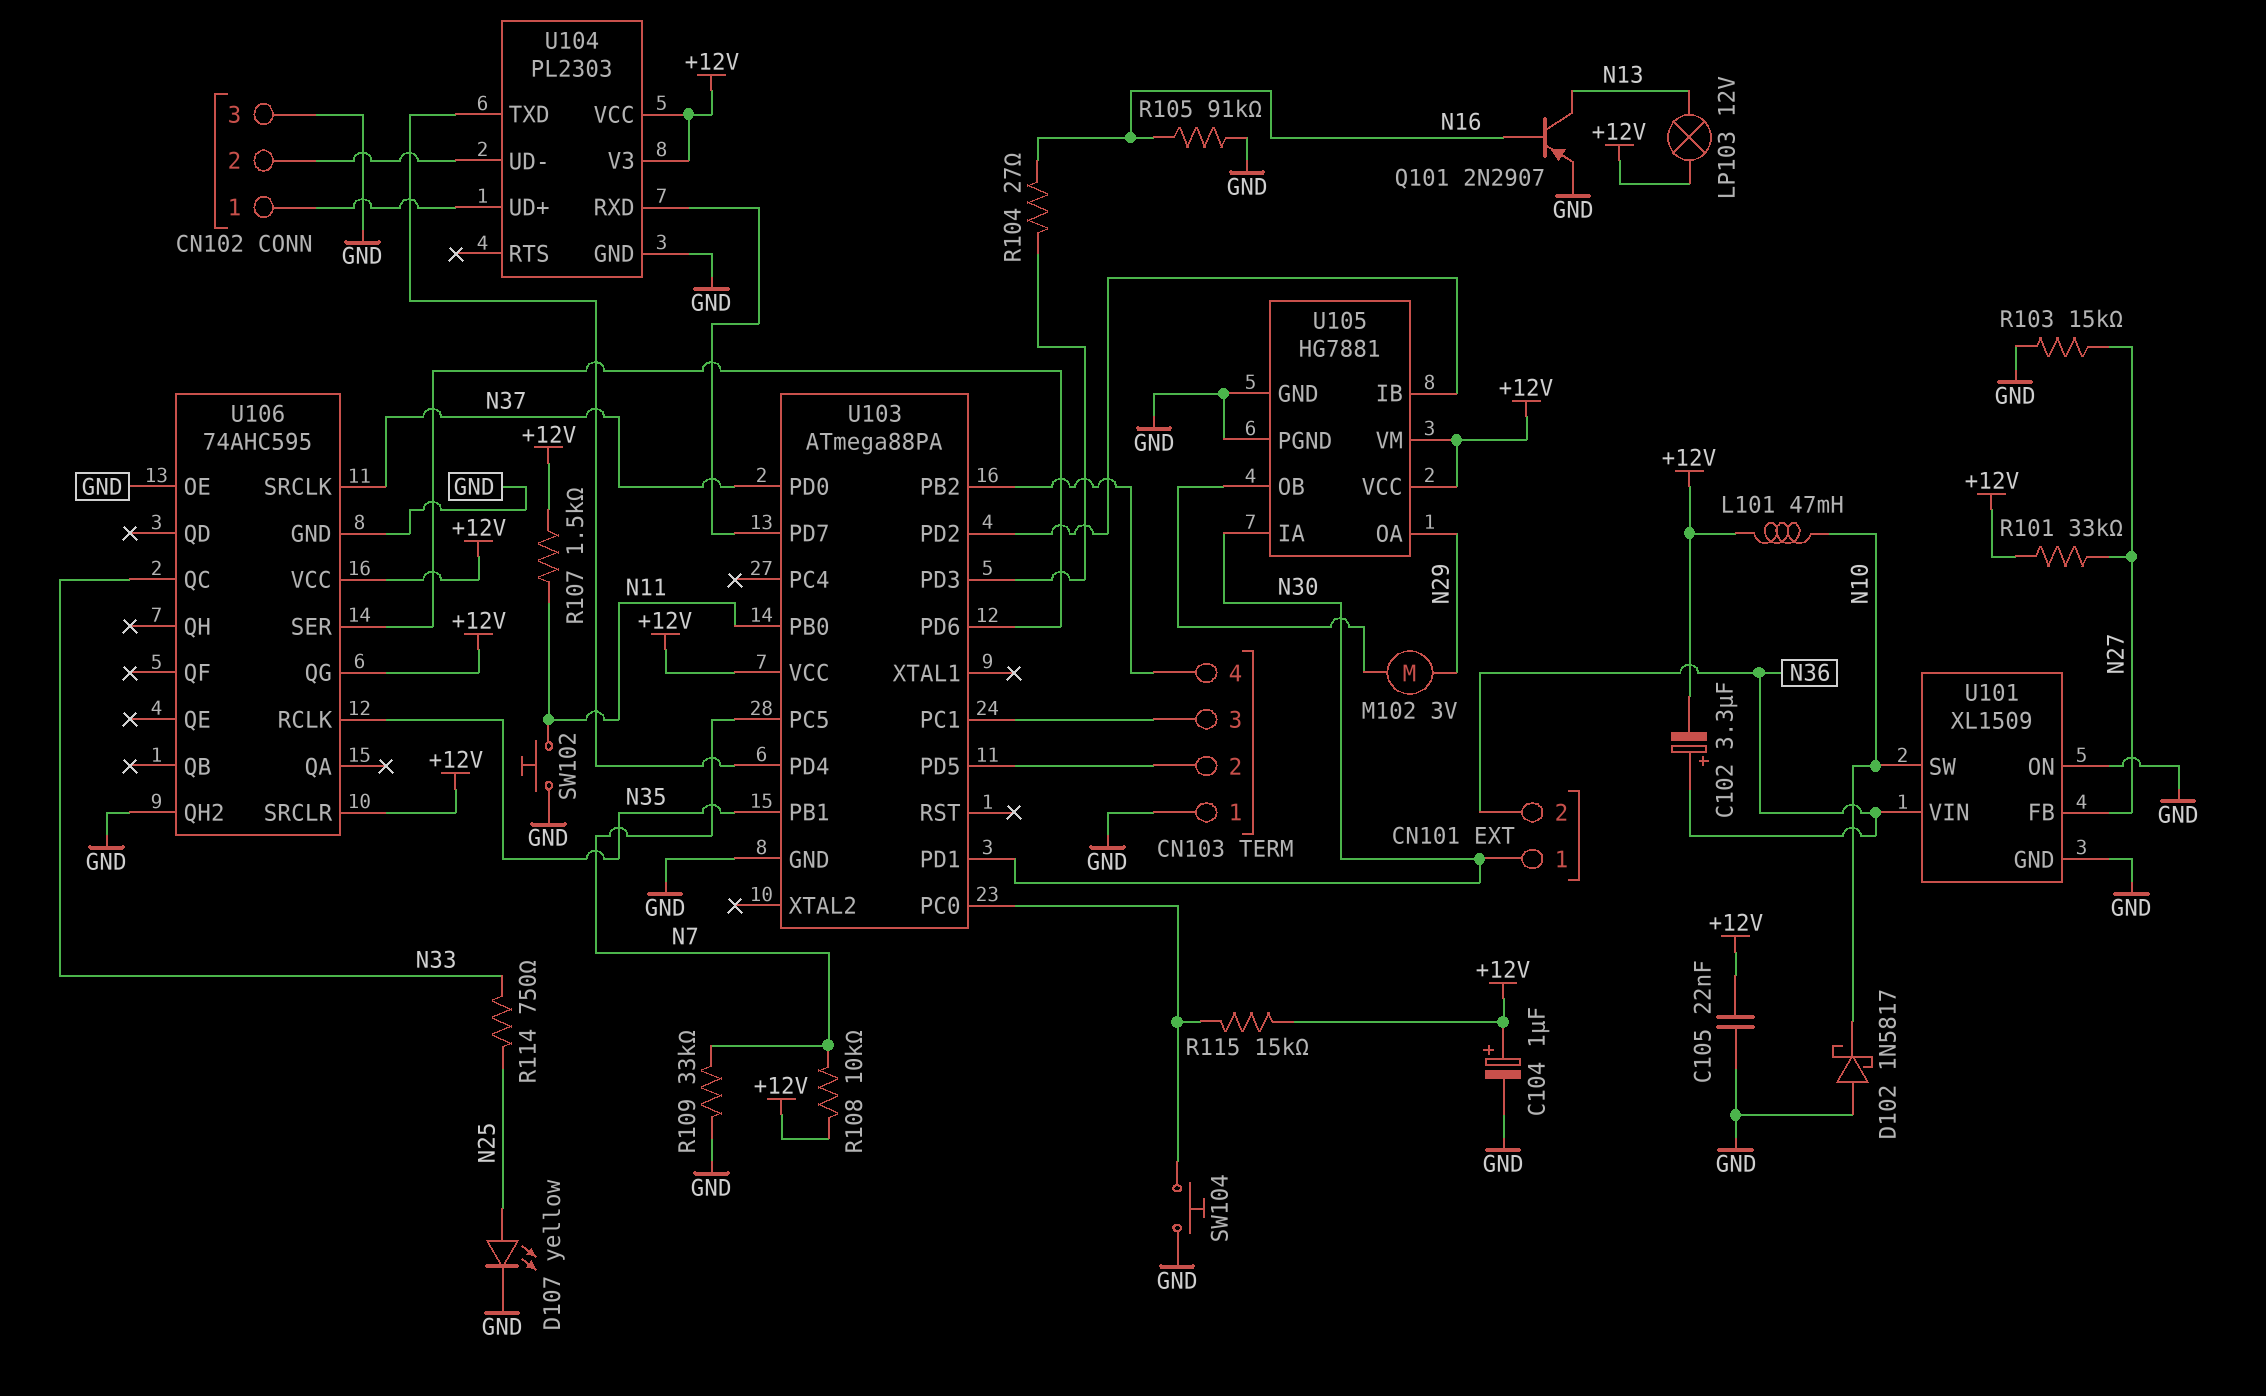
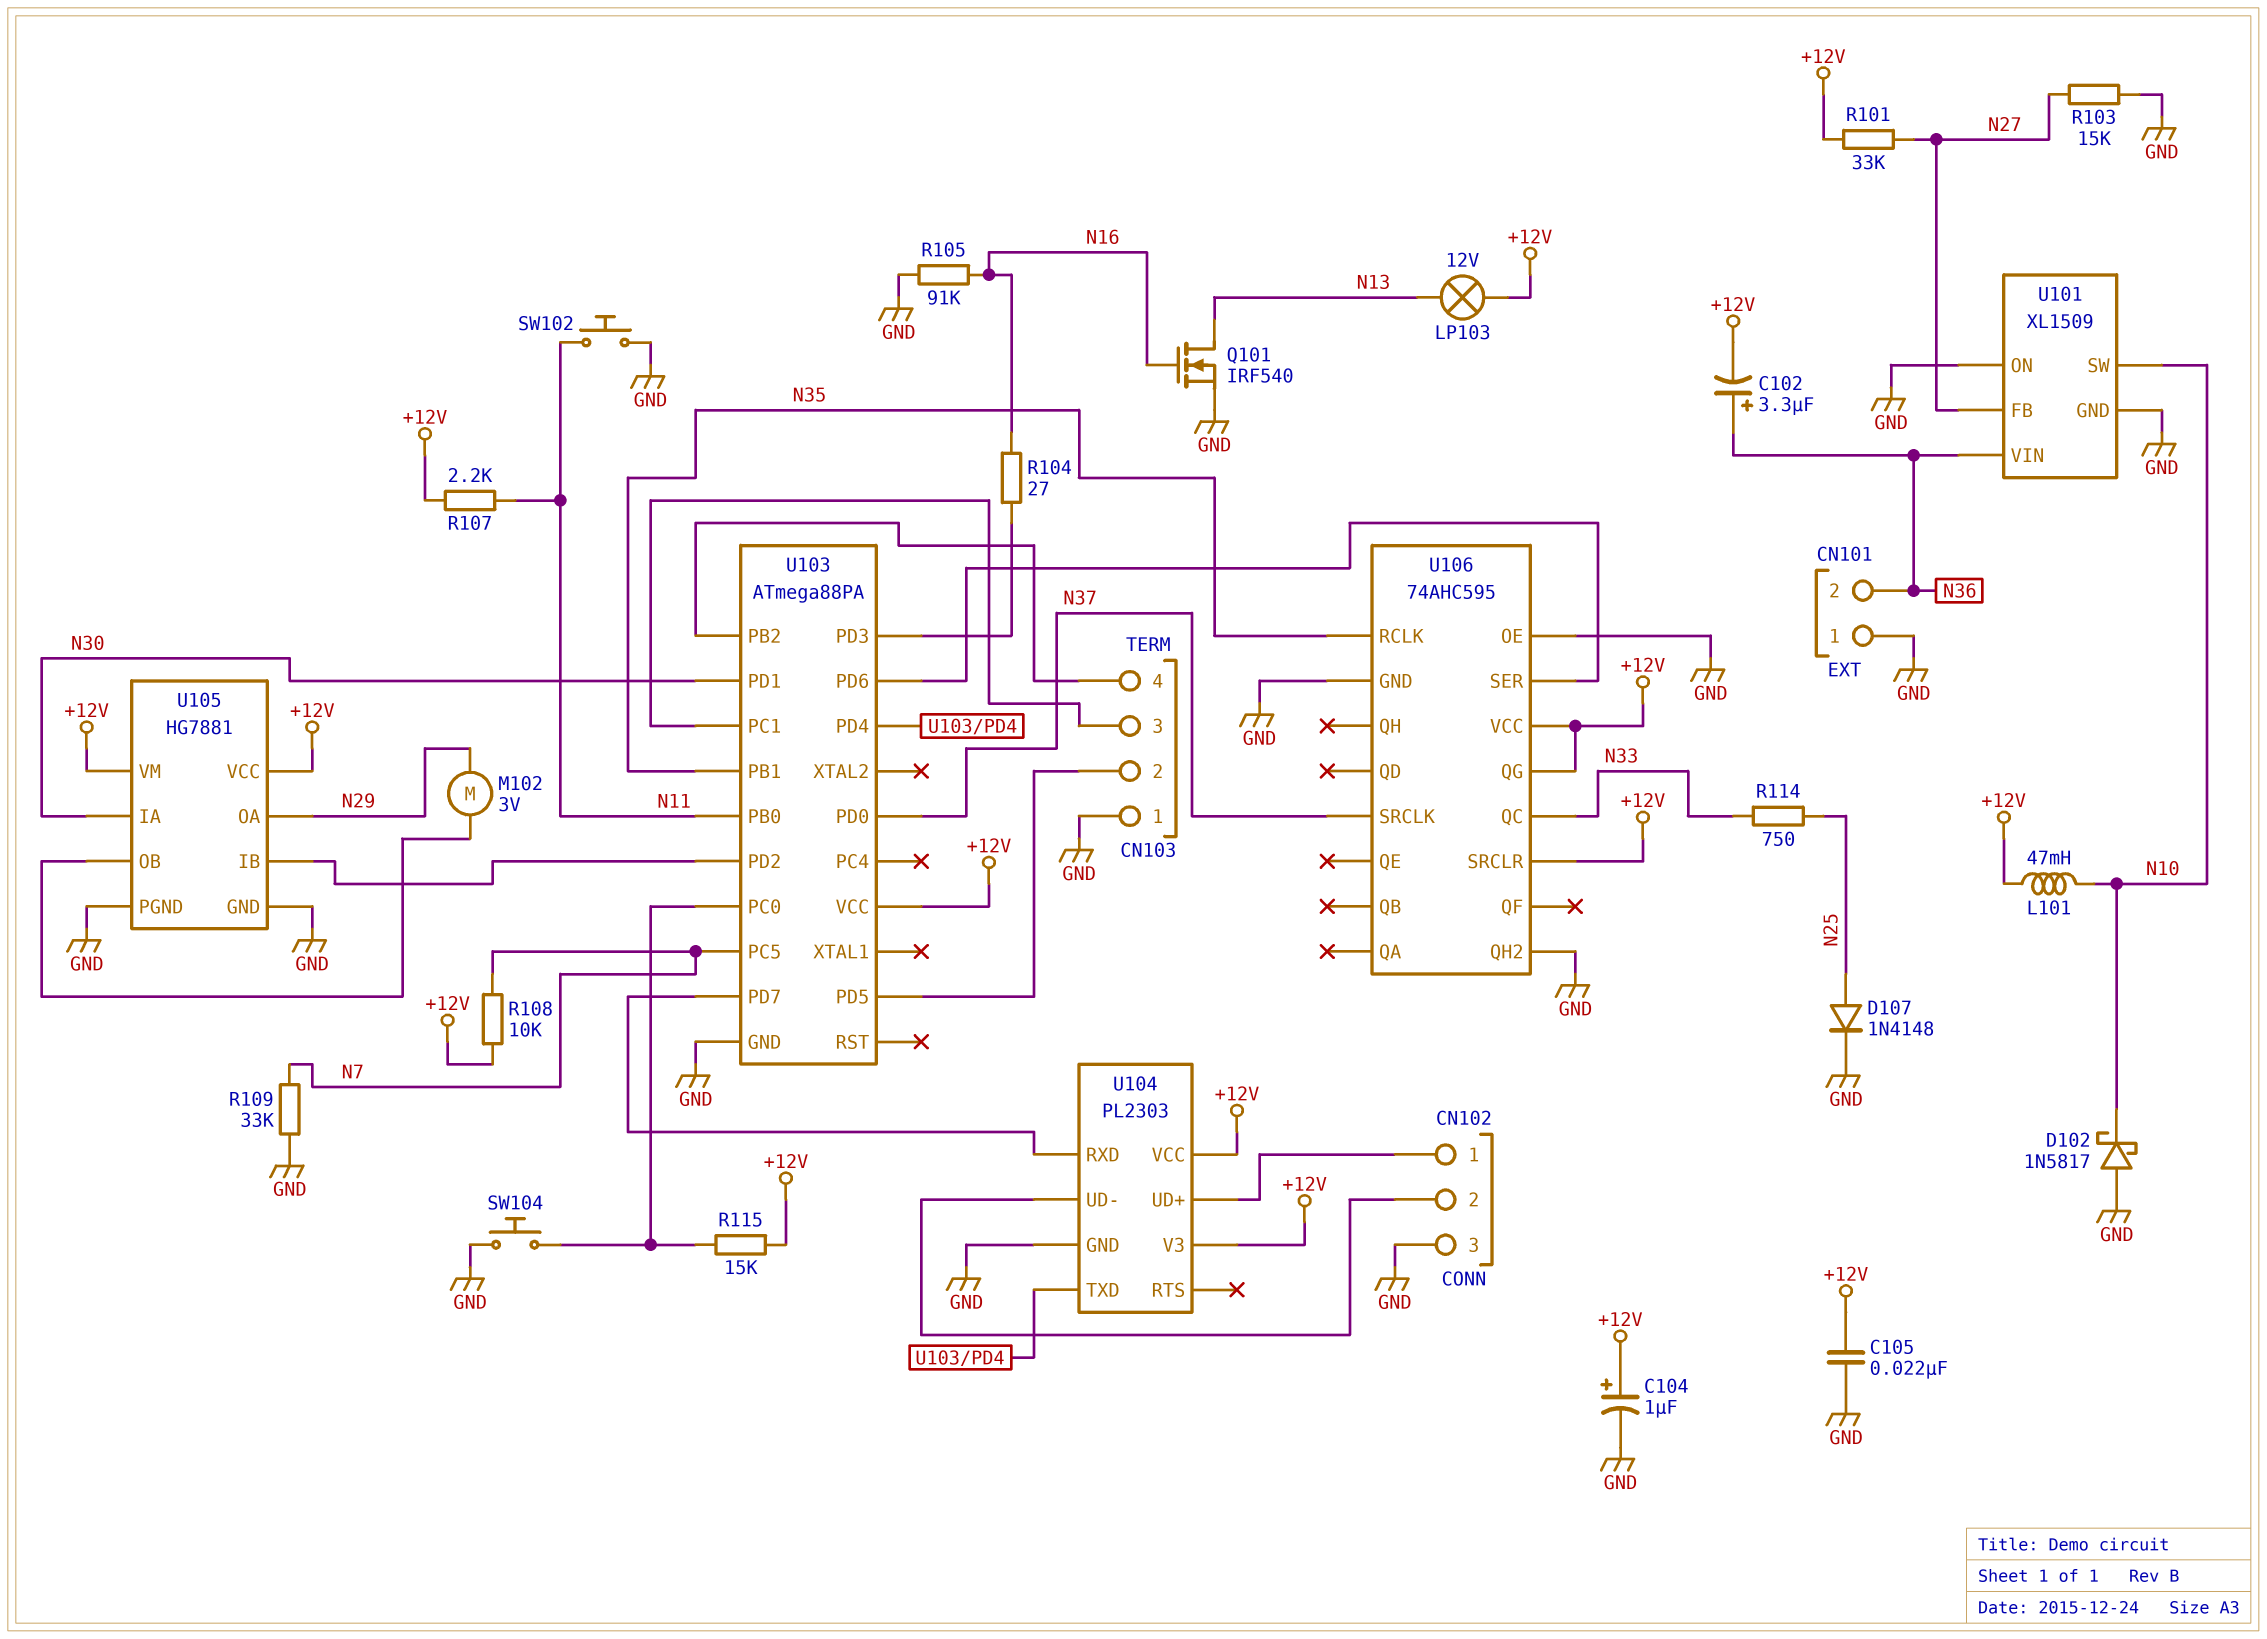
CN101 pin 1: N30 -> GND
D107: LED yellow (A N25, K GND) -> diode 1N4148 (A N25, K GND)
Q101: PNP 2N2907 (B N16, C N13, E GND) -> NMOS IRF540 (G N16, D N13, S GND)
R107: 1.5k (+12V, N11) -> 2.2k (+12V, N11)

